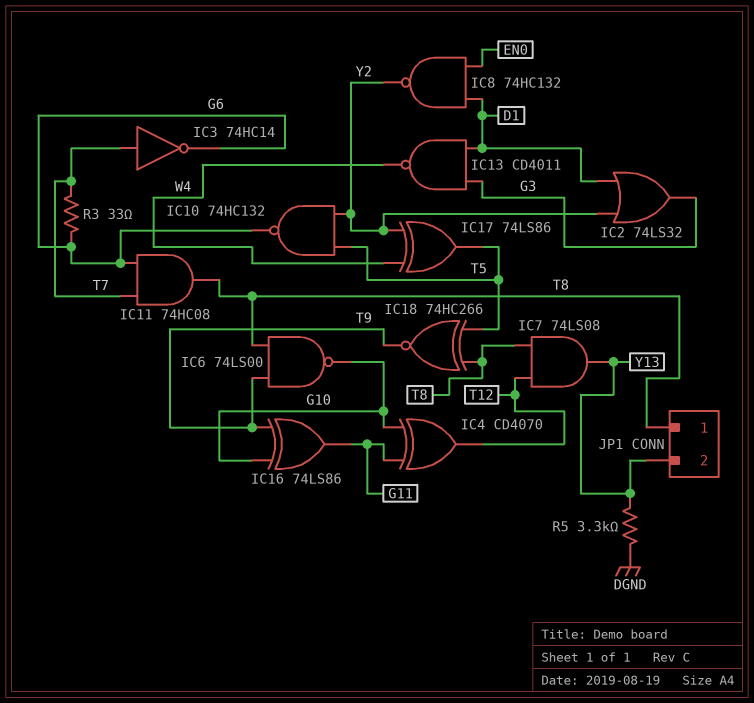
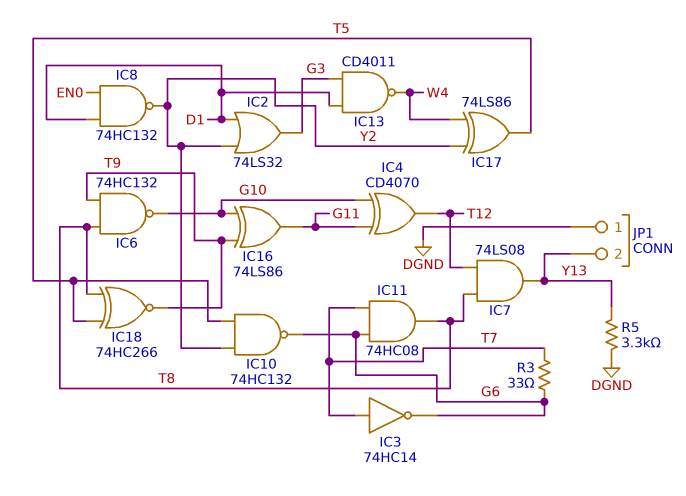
IC6: NAND 74LS00 (in T8, in T9, out G10) -> NAND 74HC132 (in T8, in T9, out G10)
JP1 pin 1: T8 -> DGND

